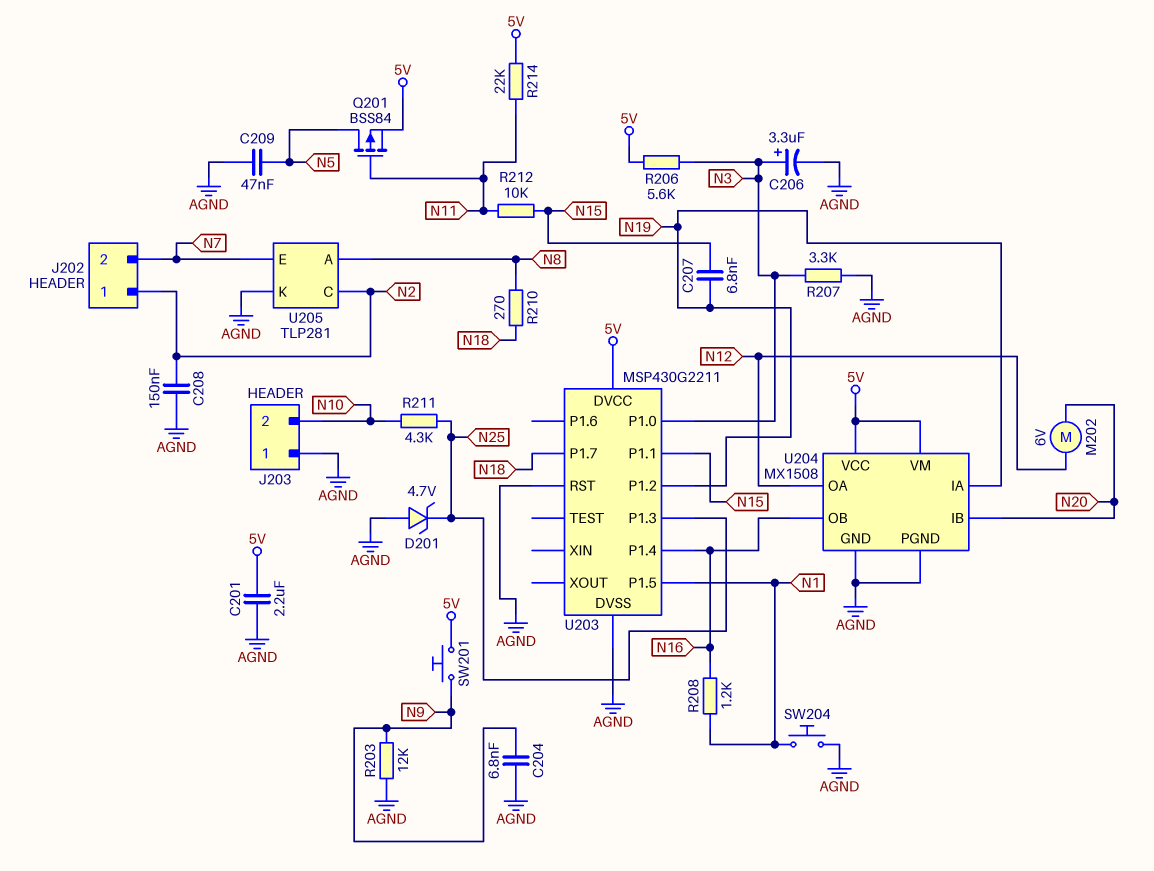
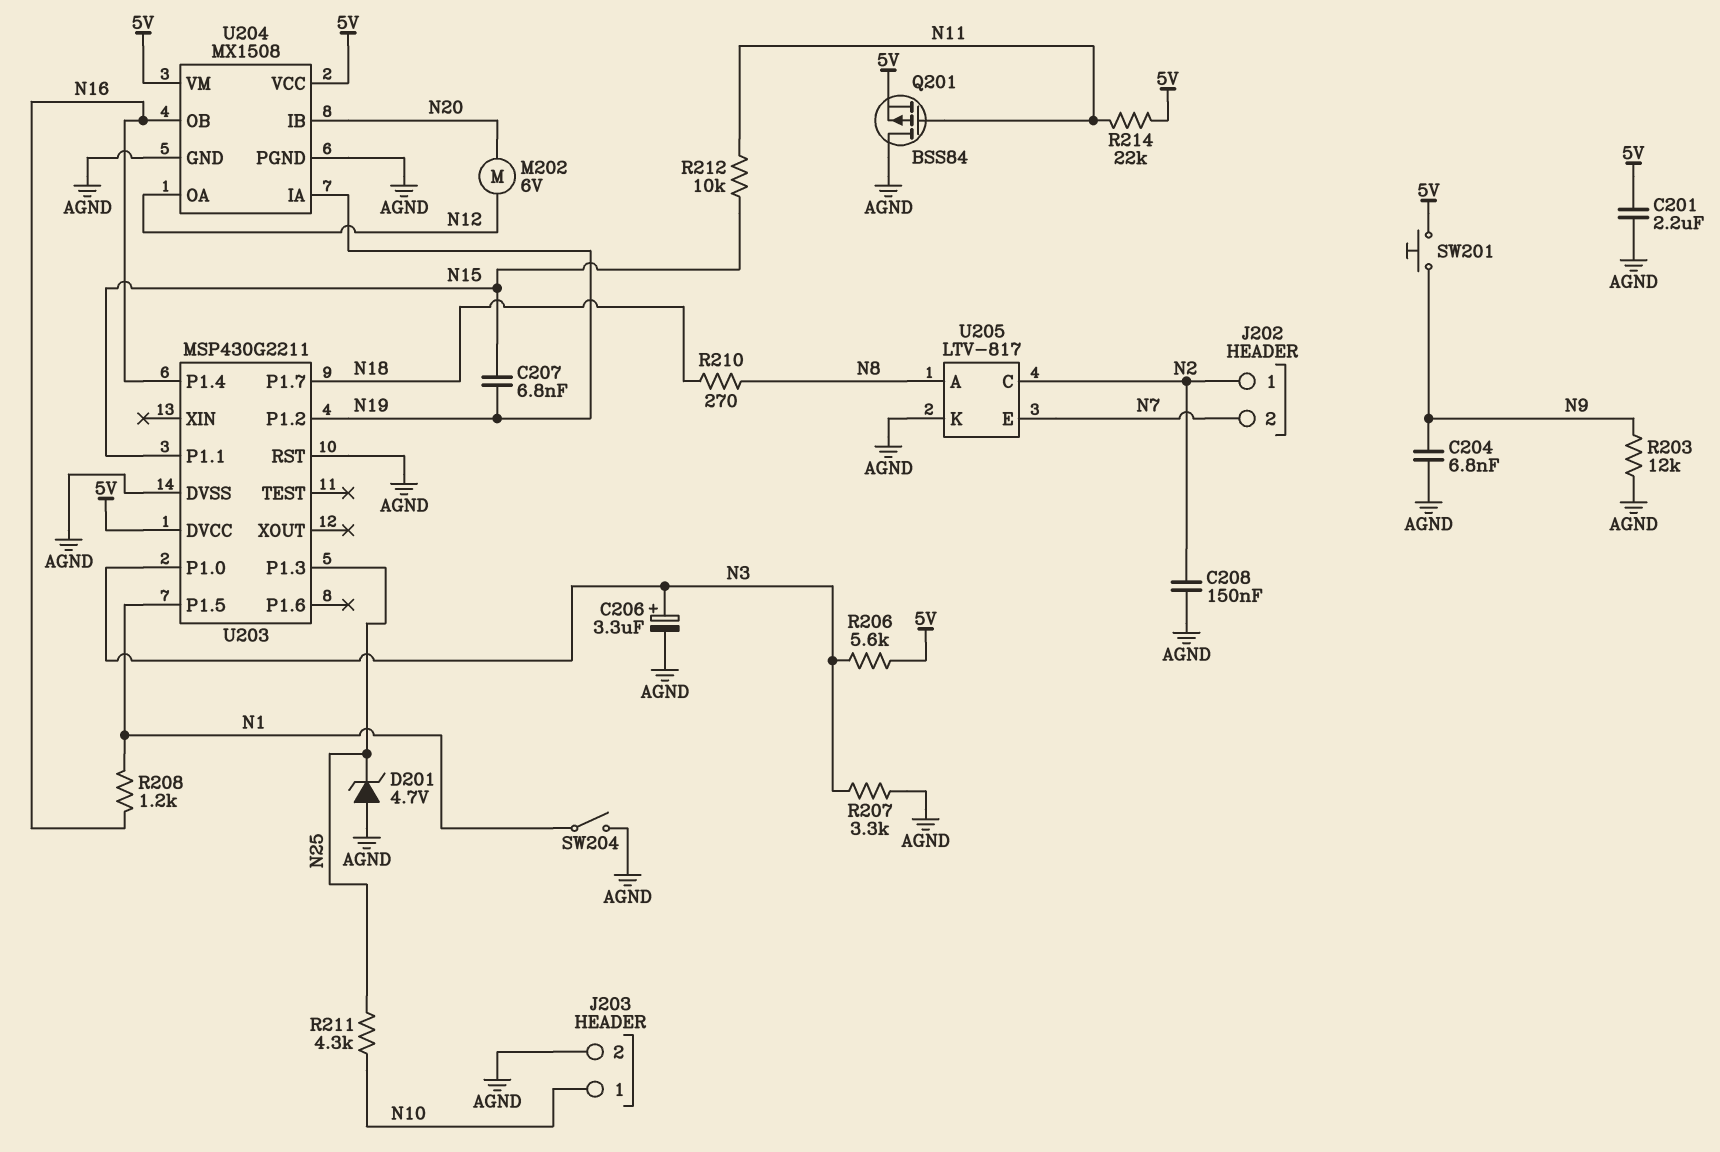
C209: 47nF (AGND, N5) -> none
J203 pin 1: AGND -> N10
J203 pin 2: N10 -> AGND
Q201: PMOS BSS84 (G N11, D N5, S 5V) -> PMOS BSS84 (G N11, D AGND, S 5V)
SW204: button (AGND, N1) -> switch (AGND, N1)
U205: TLP281 -> LTV-817

